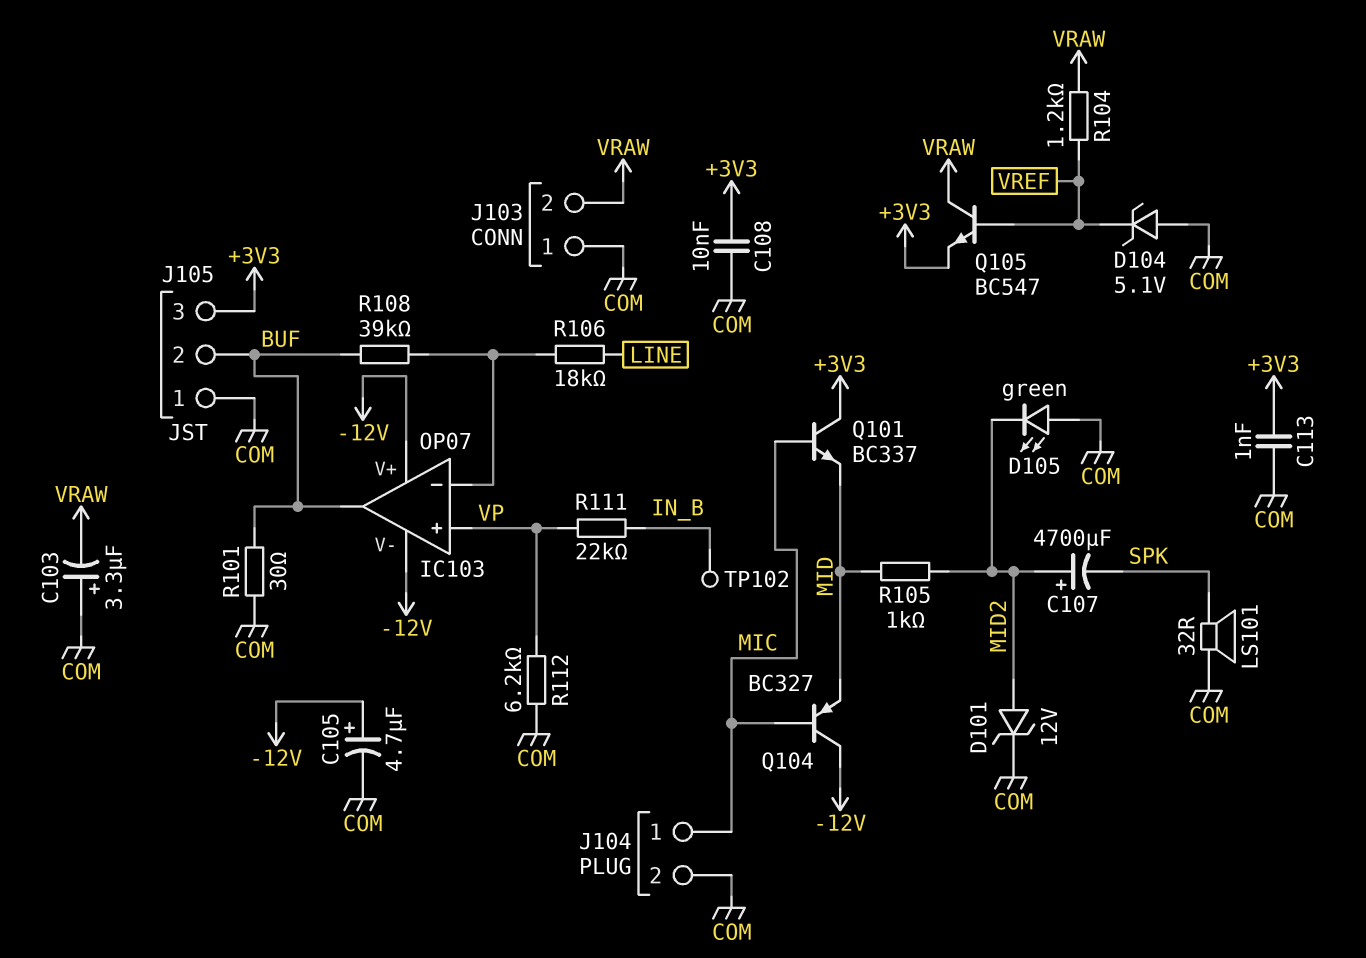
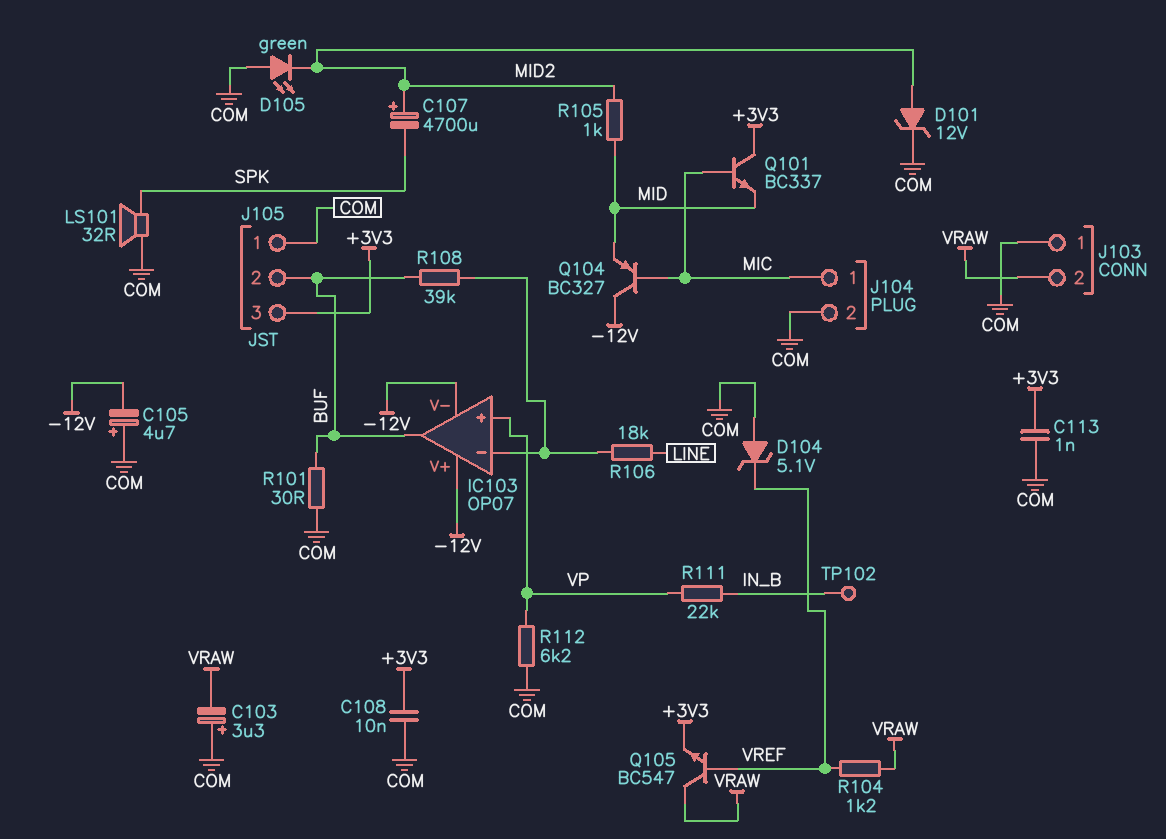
C105: 4.7uF (plus -12V, minus COM) -> 4.7uF (plus COM, minus -12V)

